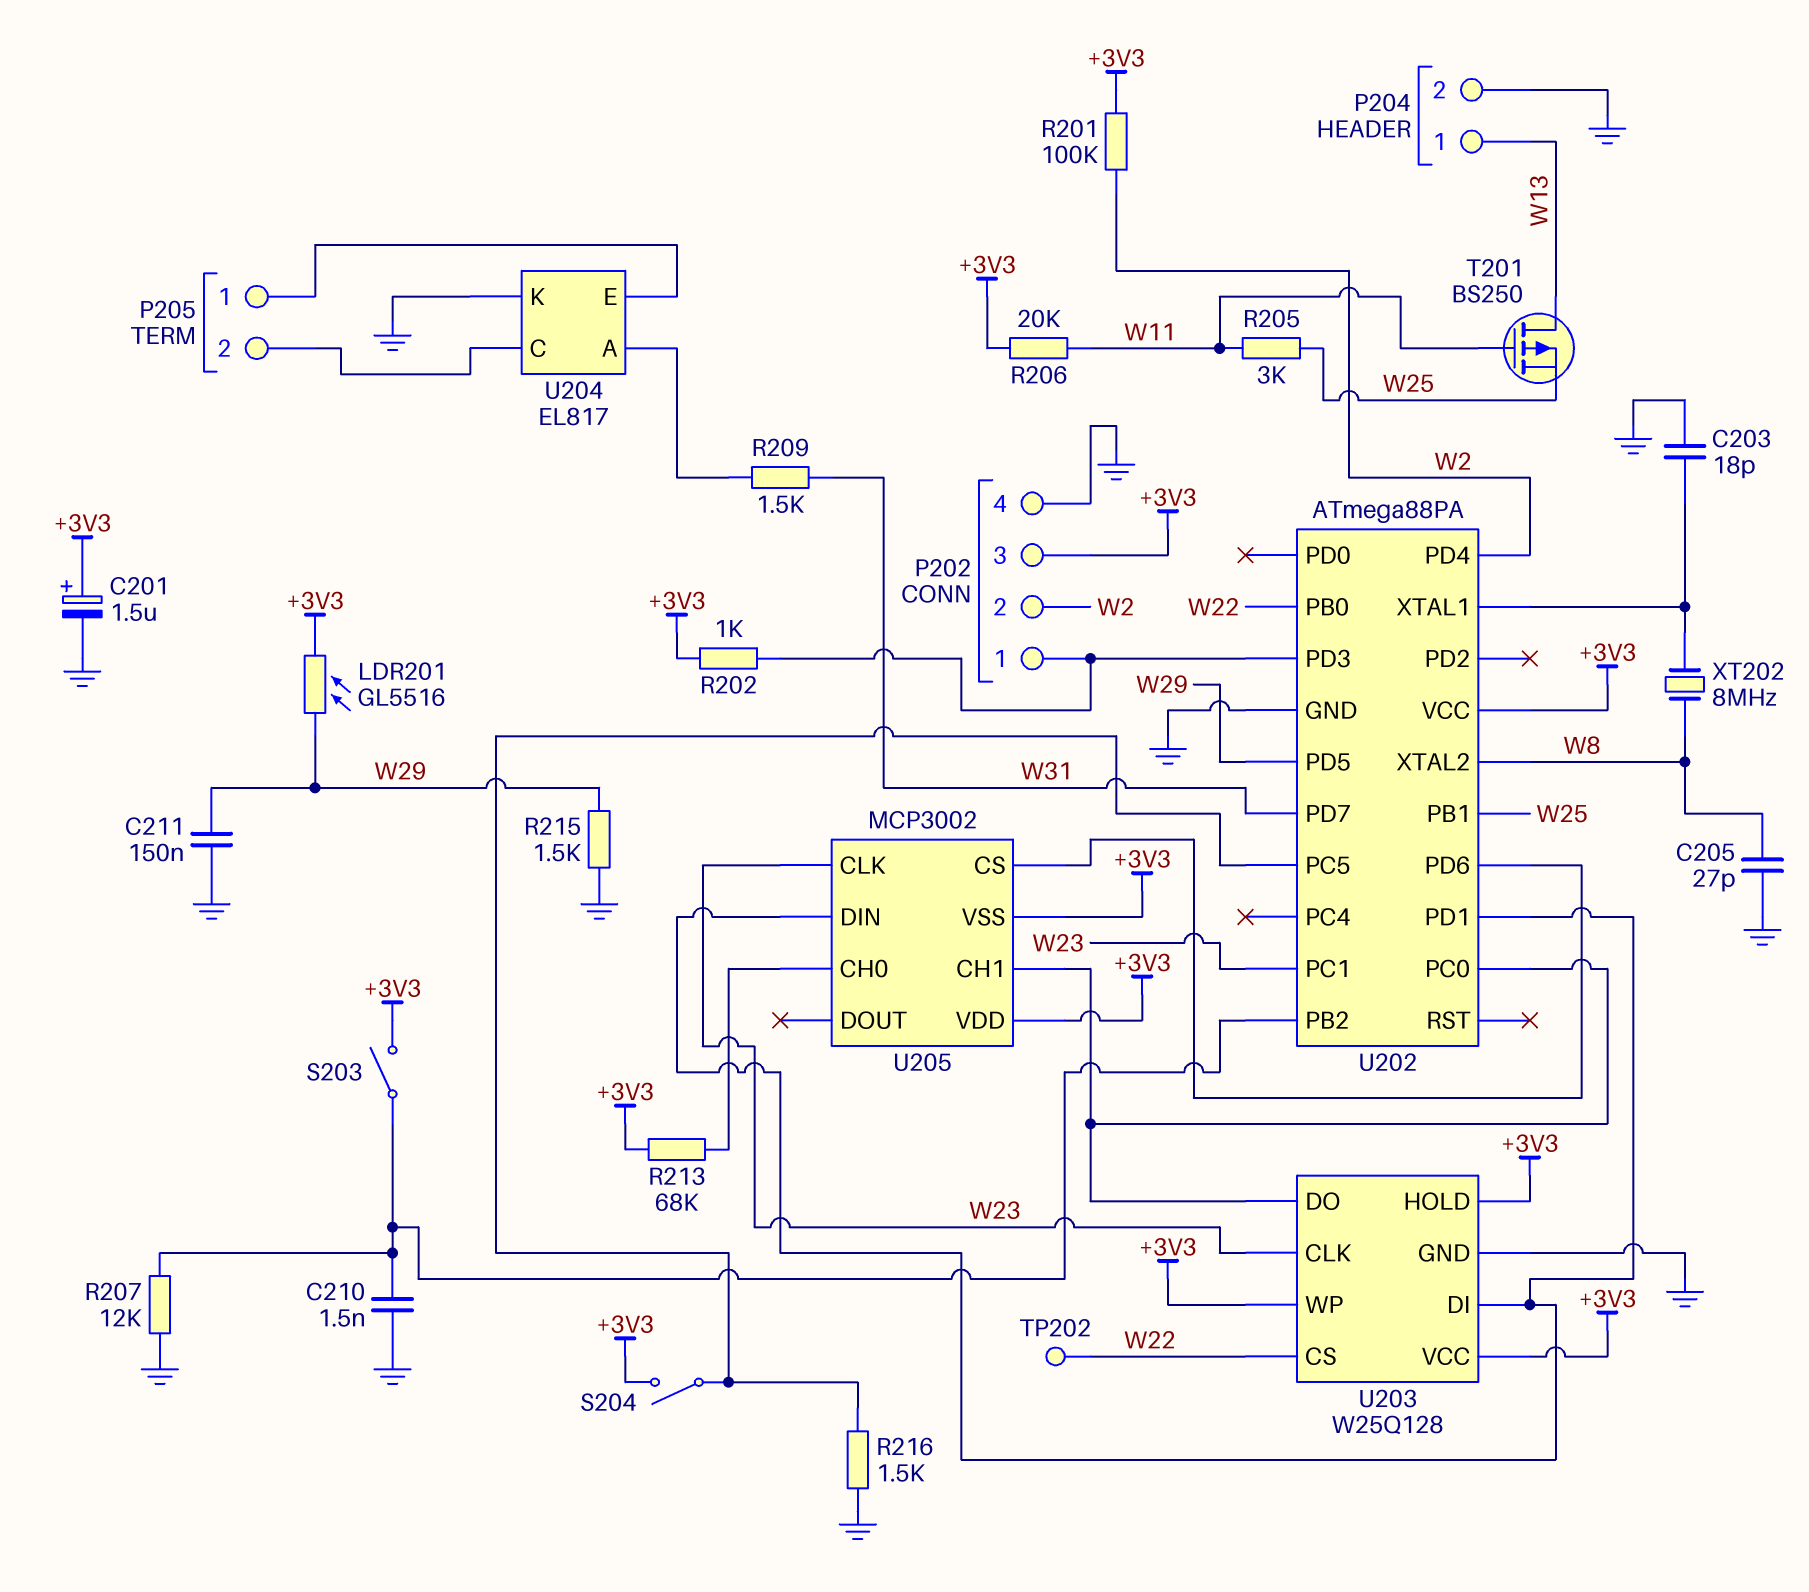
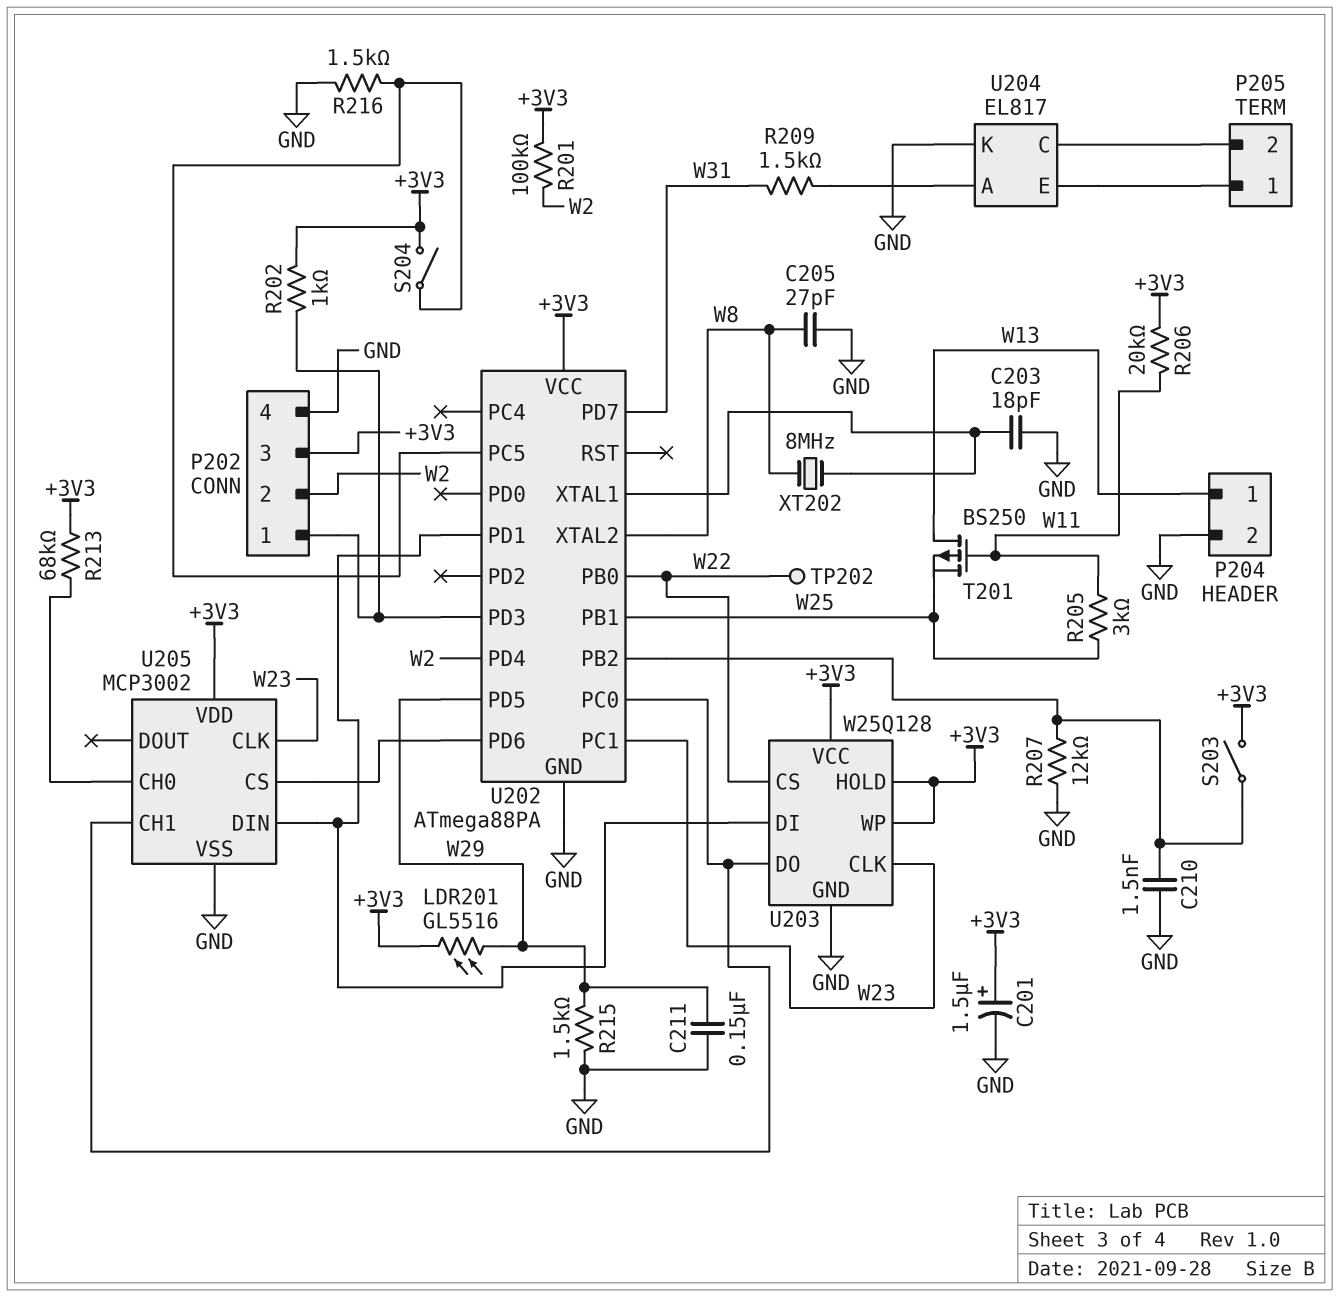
U205 pin VSS: +3V3 -> GND

